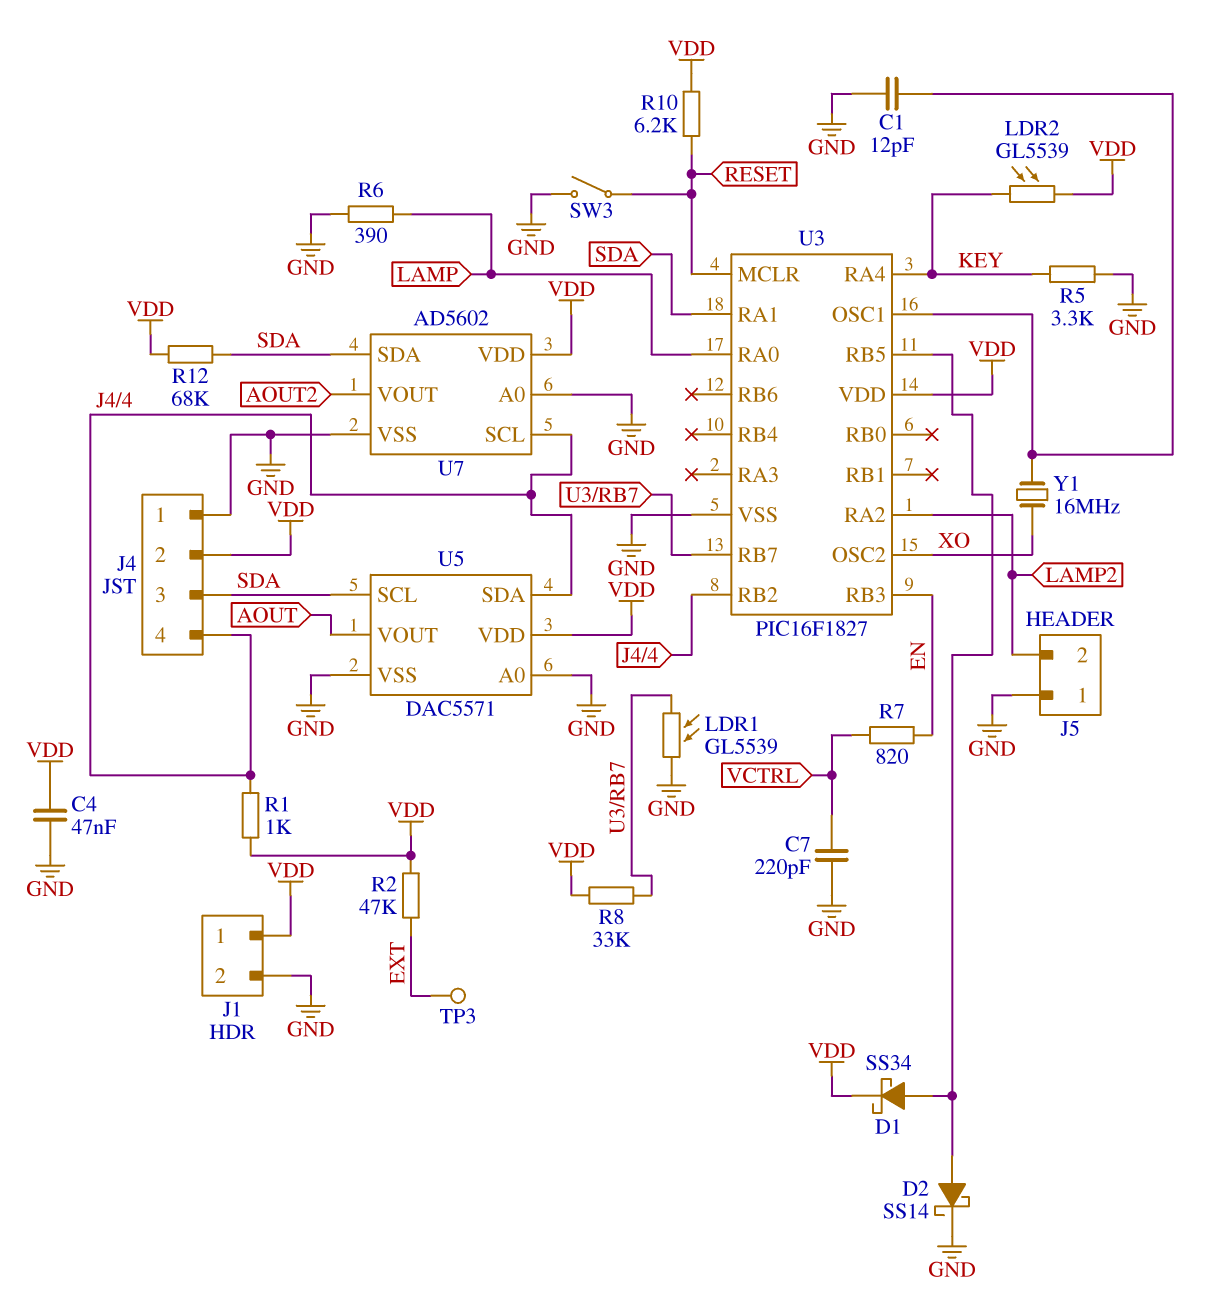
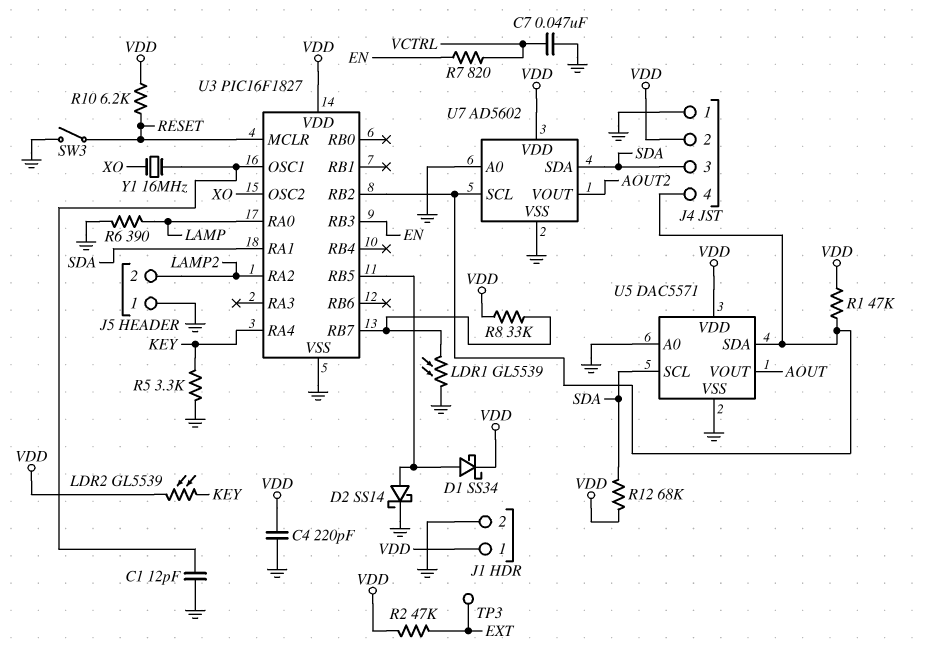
C4: 47nF (GND, VDD) -> 220pF (GND, VDD)
C7: 220pF (GND, VCTRL) -> 47nF (GND, VCTRL)
R1: 1k (J4/4, VDD) -> 47k (J4/4, VDD)

